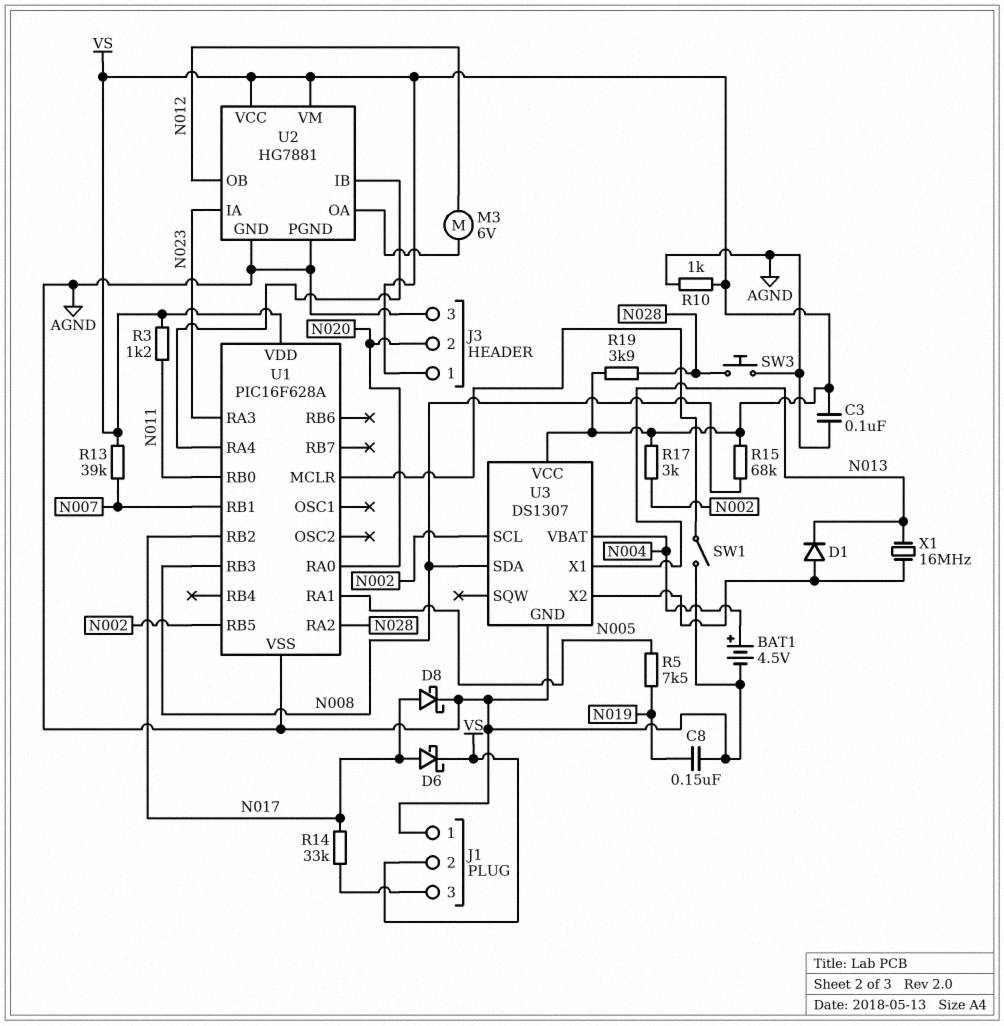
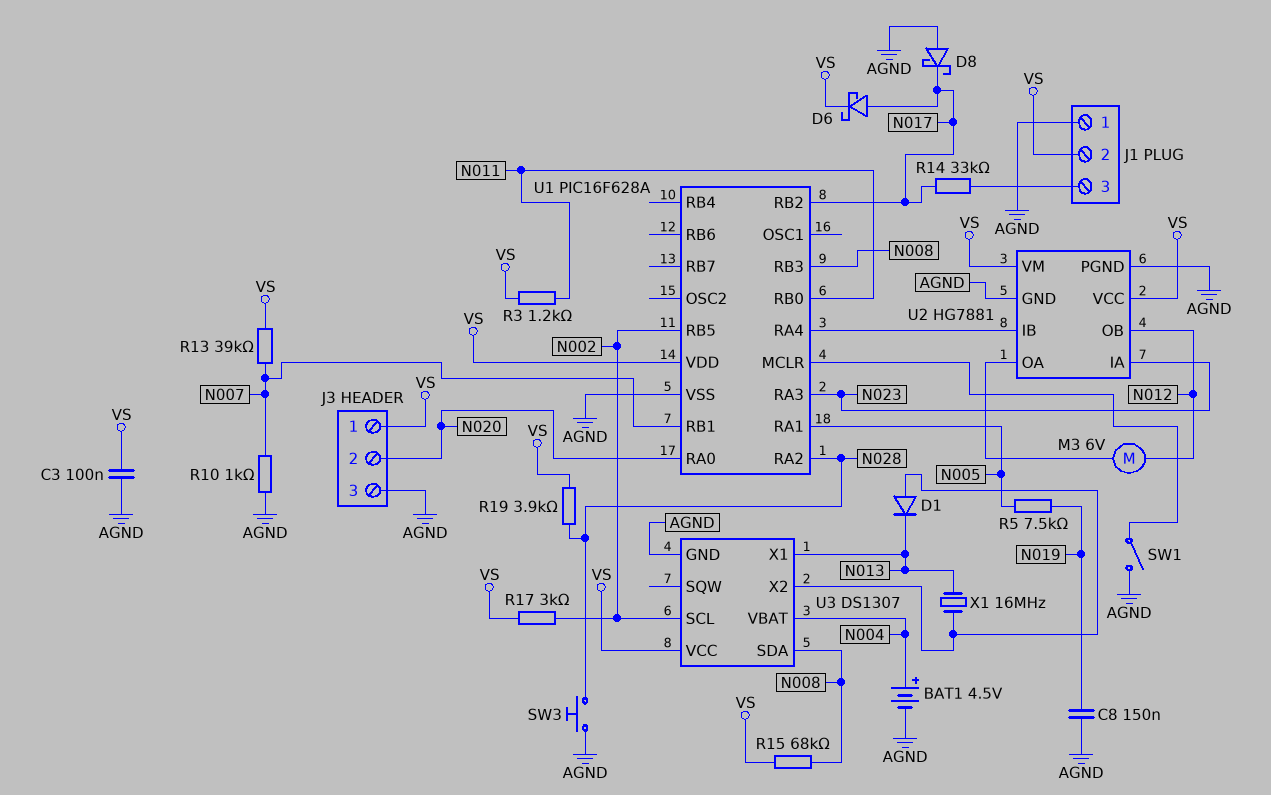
D8: schottky (A N017, K AGND) -> schottky (A AGND, K N017)
R10: 1k (AGND, VS) -> 1k (AGND, N007)

